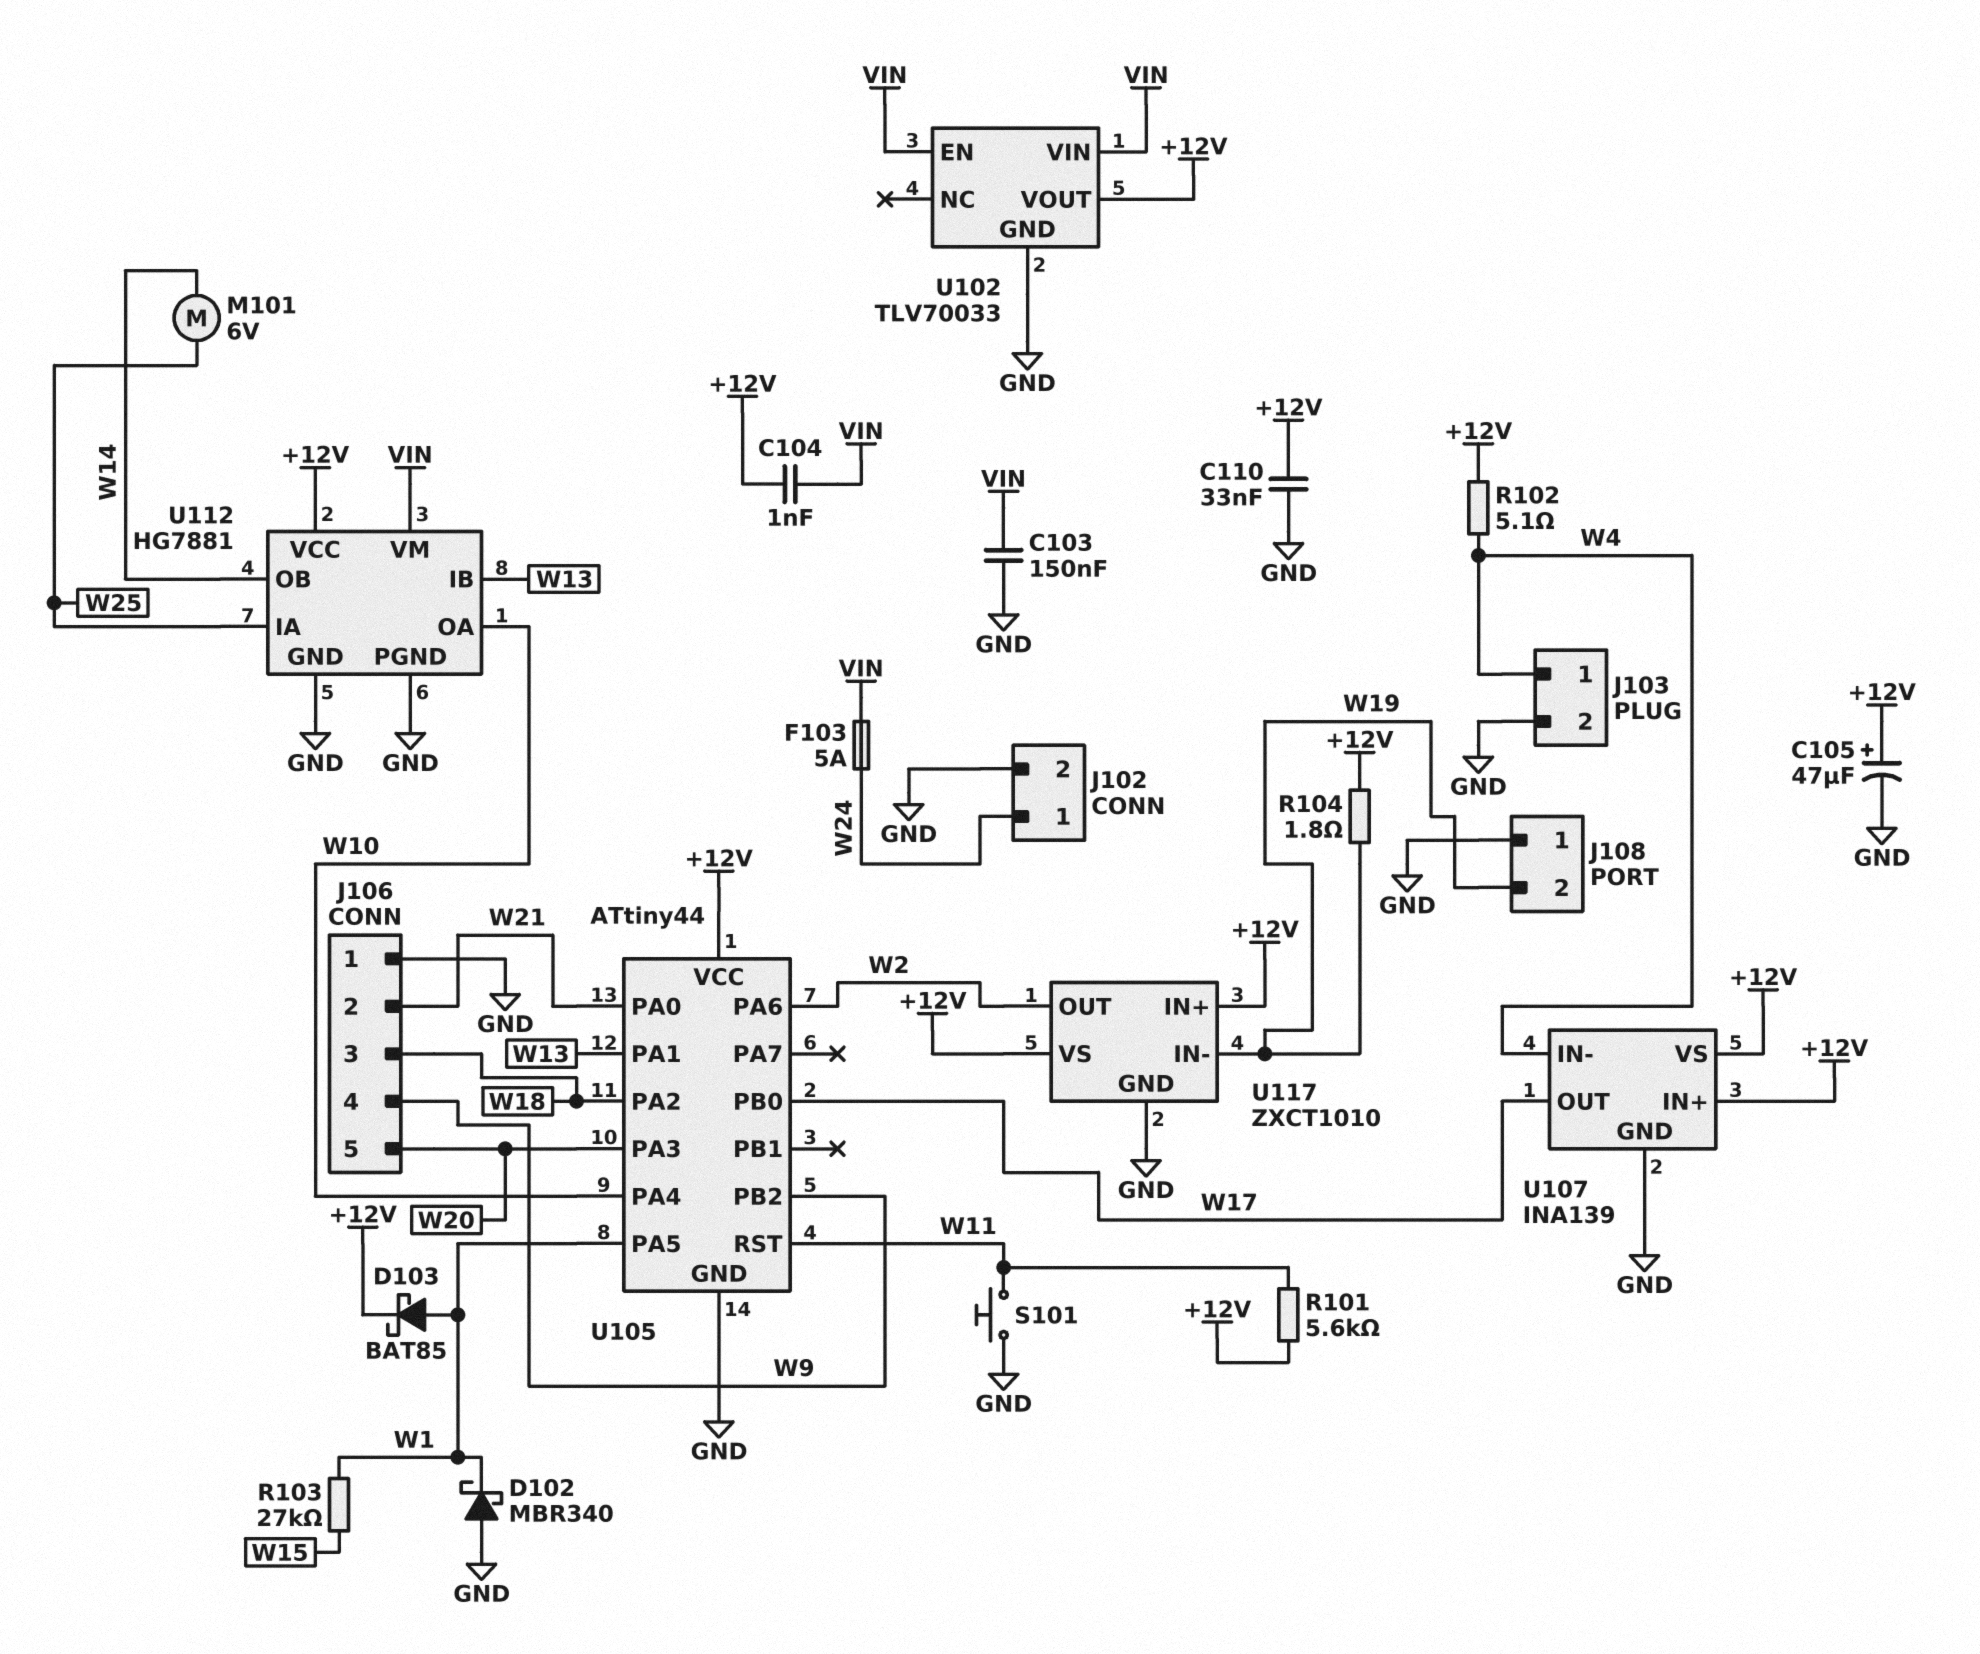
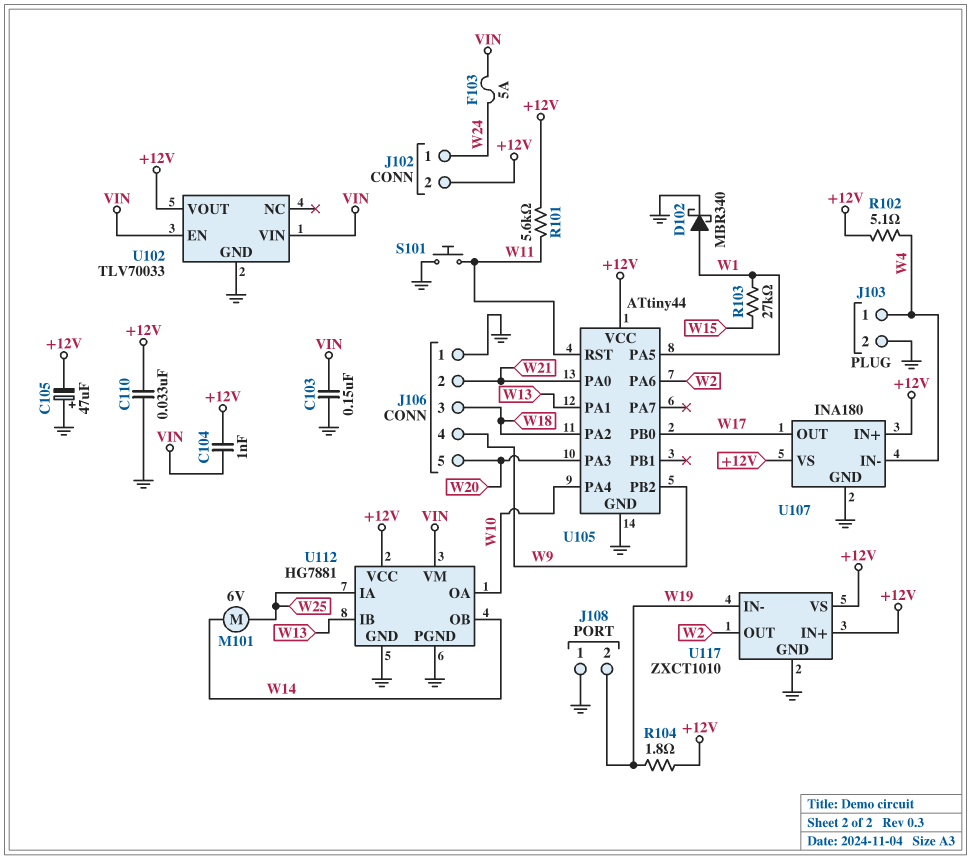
C105: 47uF (plus +12V, minus GND) -> 47uF (plus GND, minus +12V)
D102: schottky MBR340 (A GND, K W1) -> schottky MBR340 (A W1, K GND)
D103: schottky BAT85 (A W1, K +12V) -> none
J102 pin 2: GND -> +12V
U107: INA139 -> INA180

